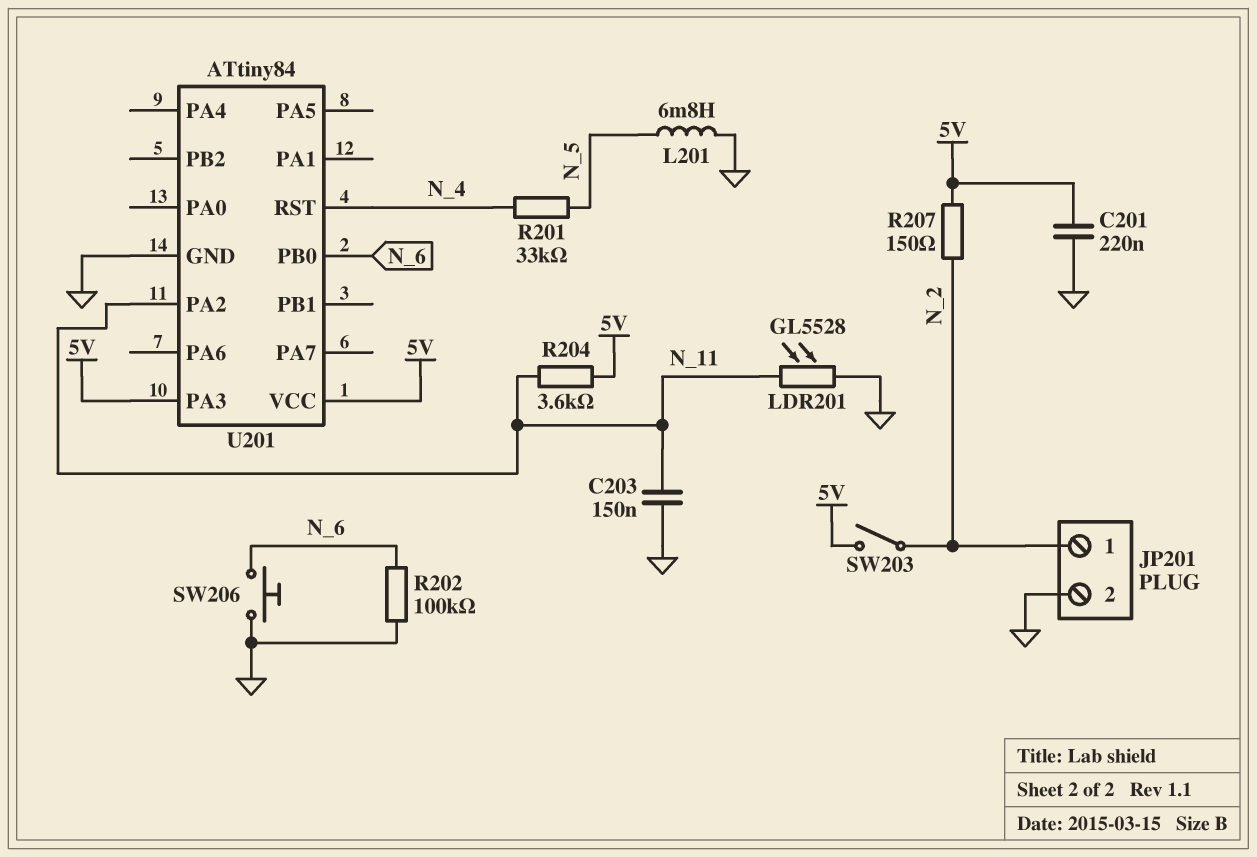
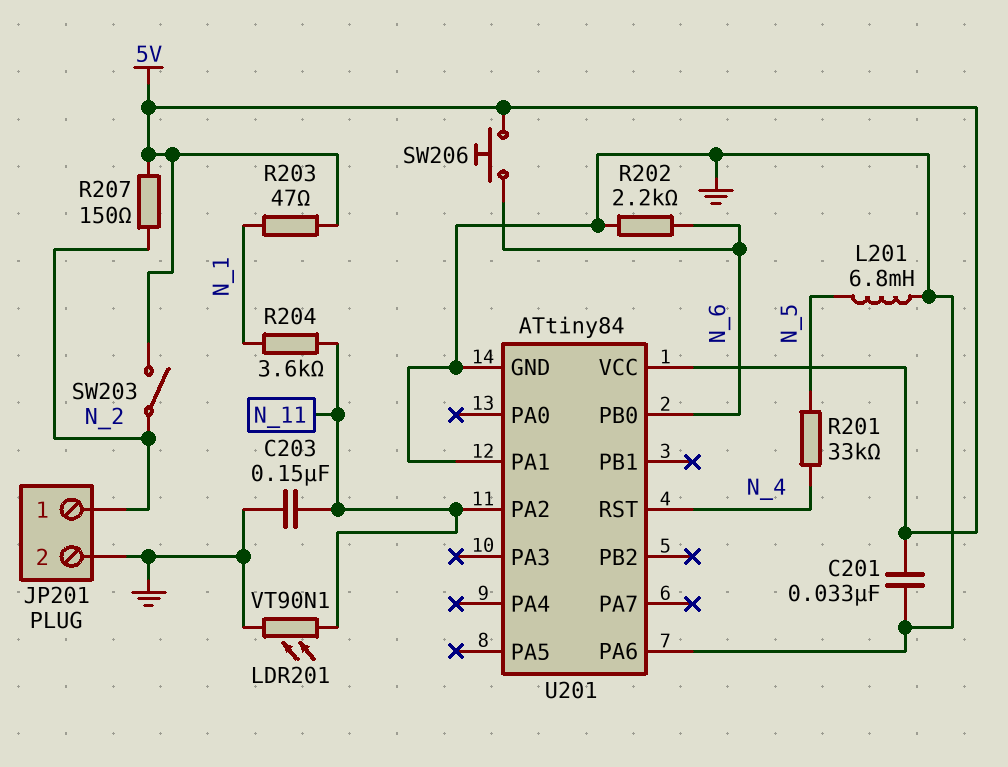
C201: 220nF (5V, GND) -> 33nF (5V, GND)
LDR201: GL5528 (GND, N_11) -> VT90N1 (GND, N_11)
R202: 100k (GND, N_6) -> 2.2k (GND, N_6)
R203: none -> 47 (5V, N_1)
R204: 3.6k (5V, N_11) -> 3.6k (N_1, N_11)
SW206: button (GND, N_6) -> button (5V, N_6)
U201 pin PA1: none -> GND
U201 pin PA3: 5V -> none
U201 pin PA6: none -> GND

